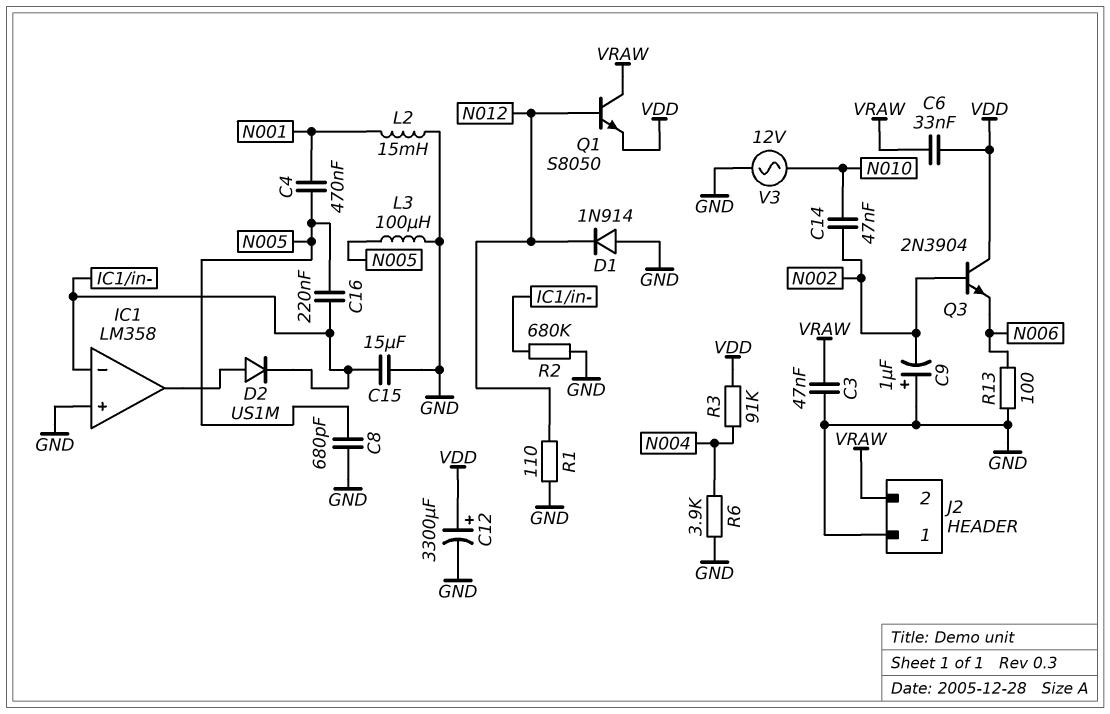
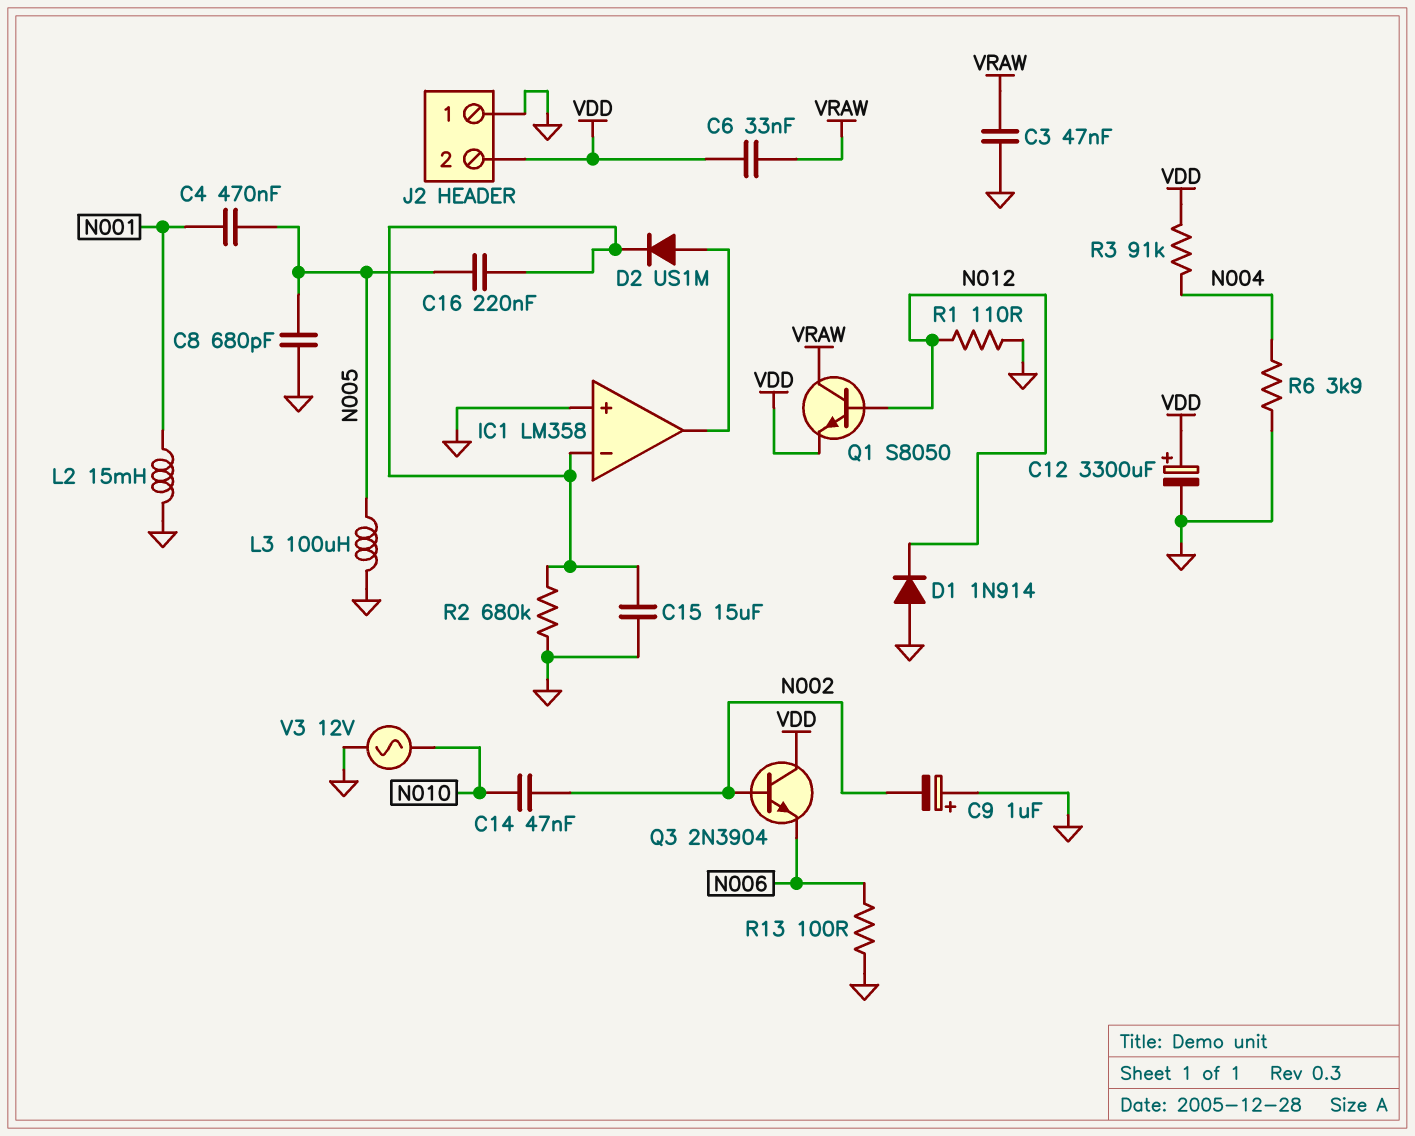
J2 pin 2: VRAW -> VDD

